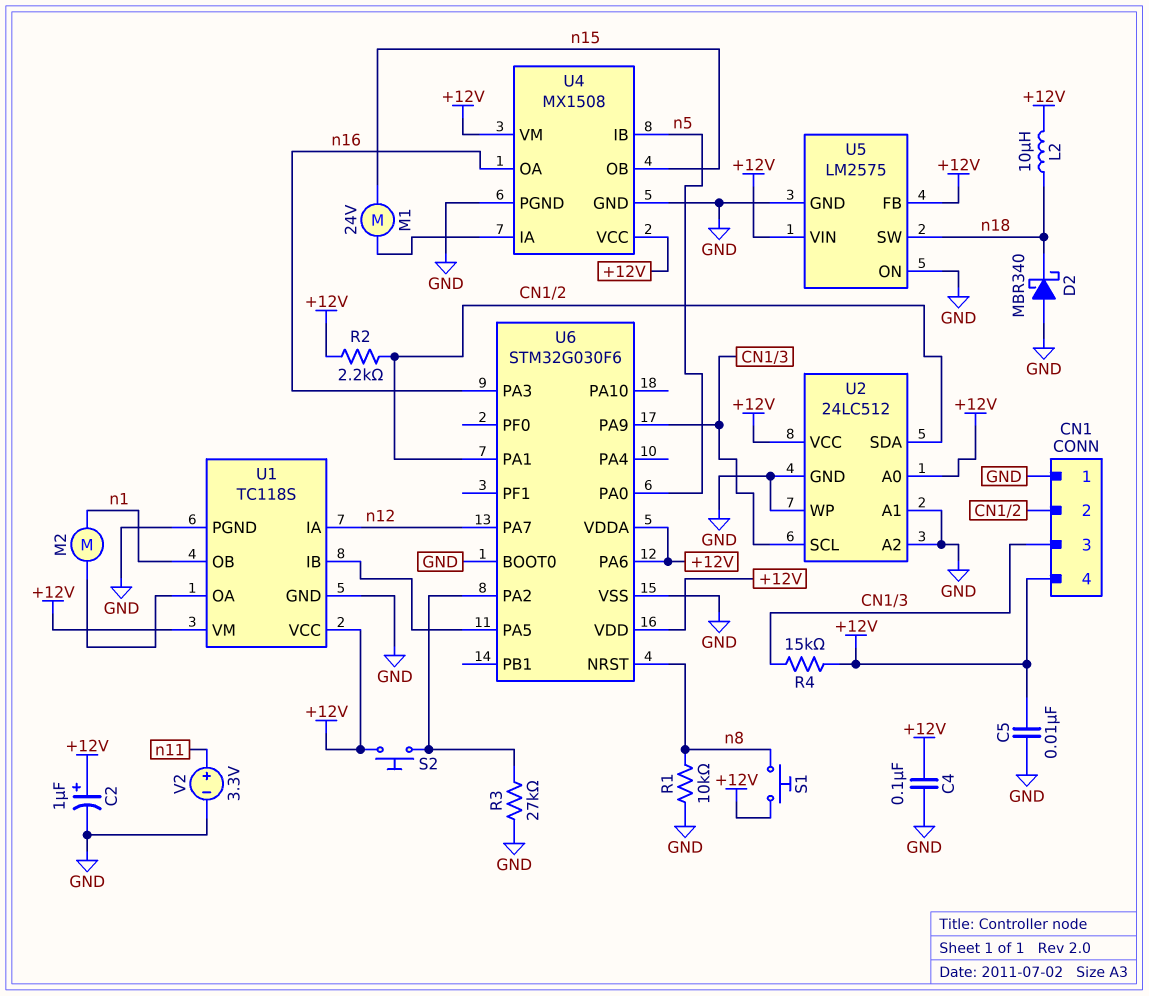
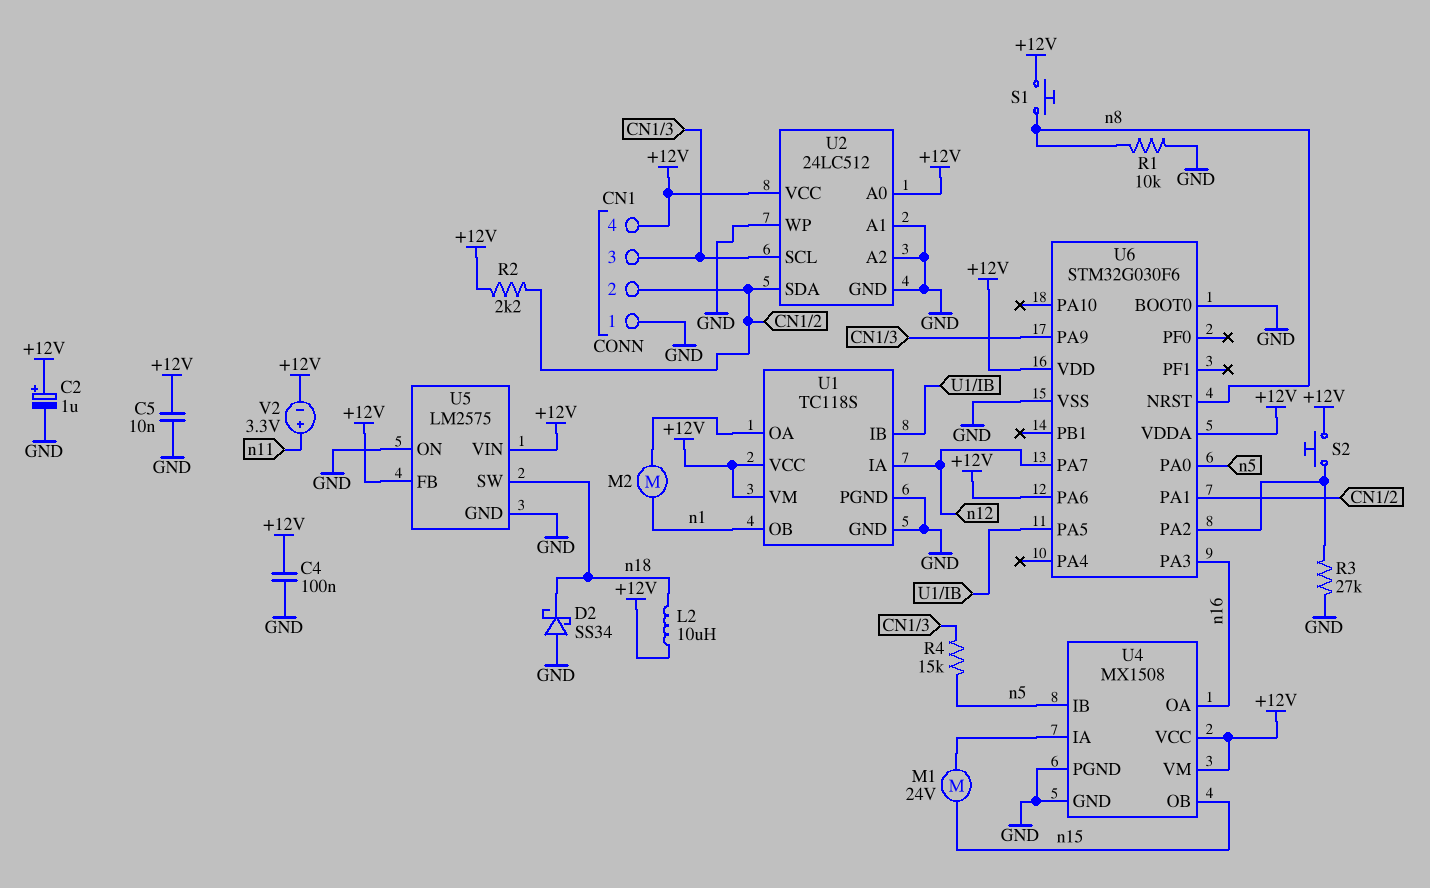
D2: schottky MBR340 (A GND, K n18) -> schottky SS34 (A GND, K n18)
R4: 15k (+12V, CN1/3) -> 15k (CN1/3, n5)
V2: 3.3V (plus n11, minus GND) -> 3.3V (plus n11, minus +12V)

